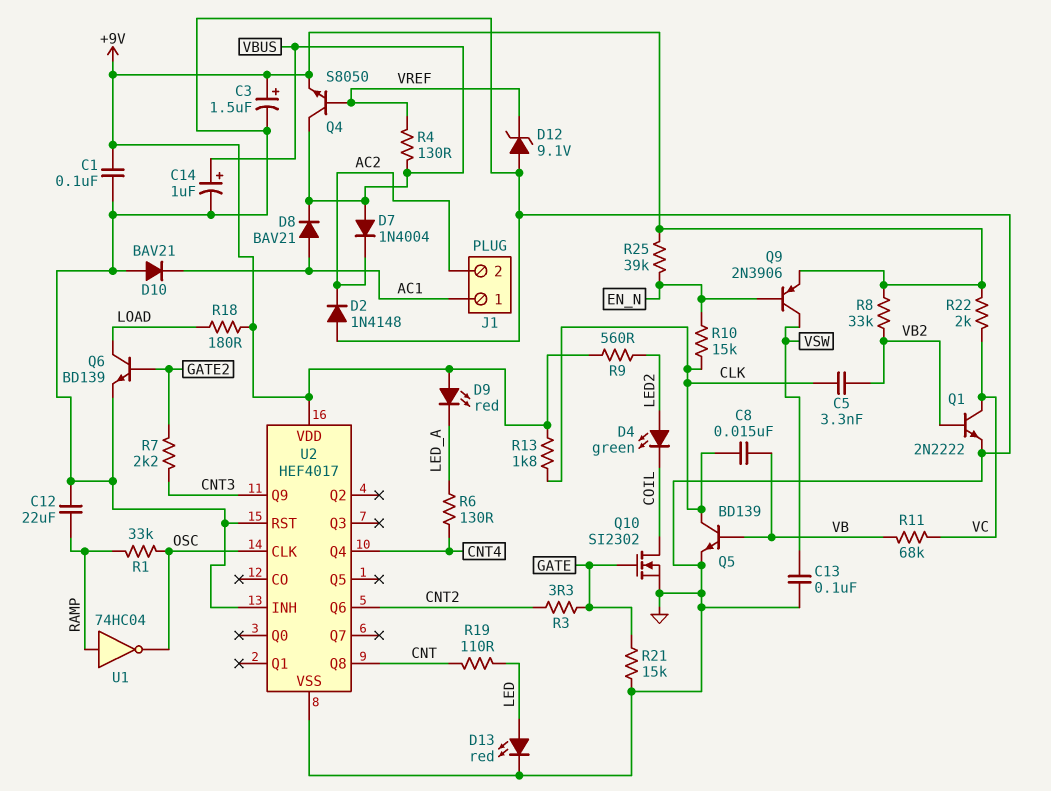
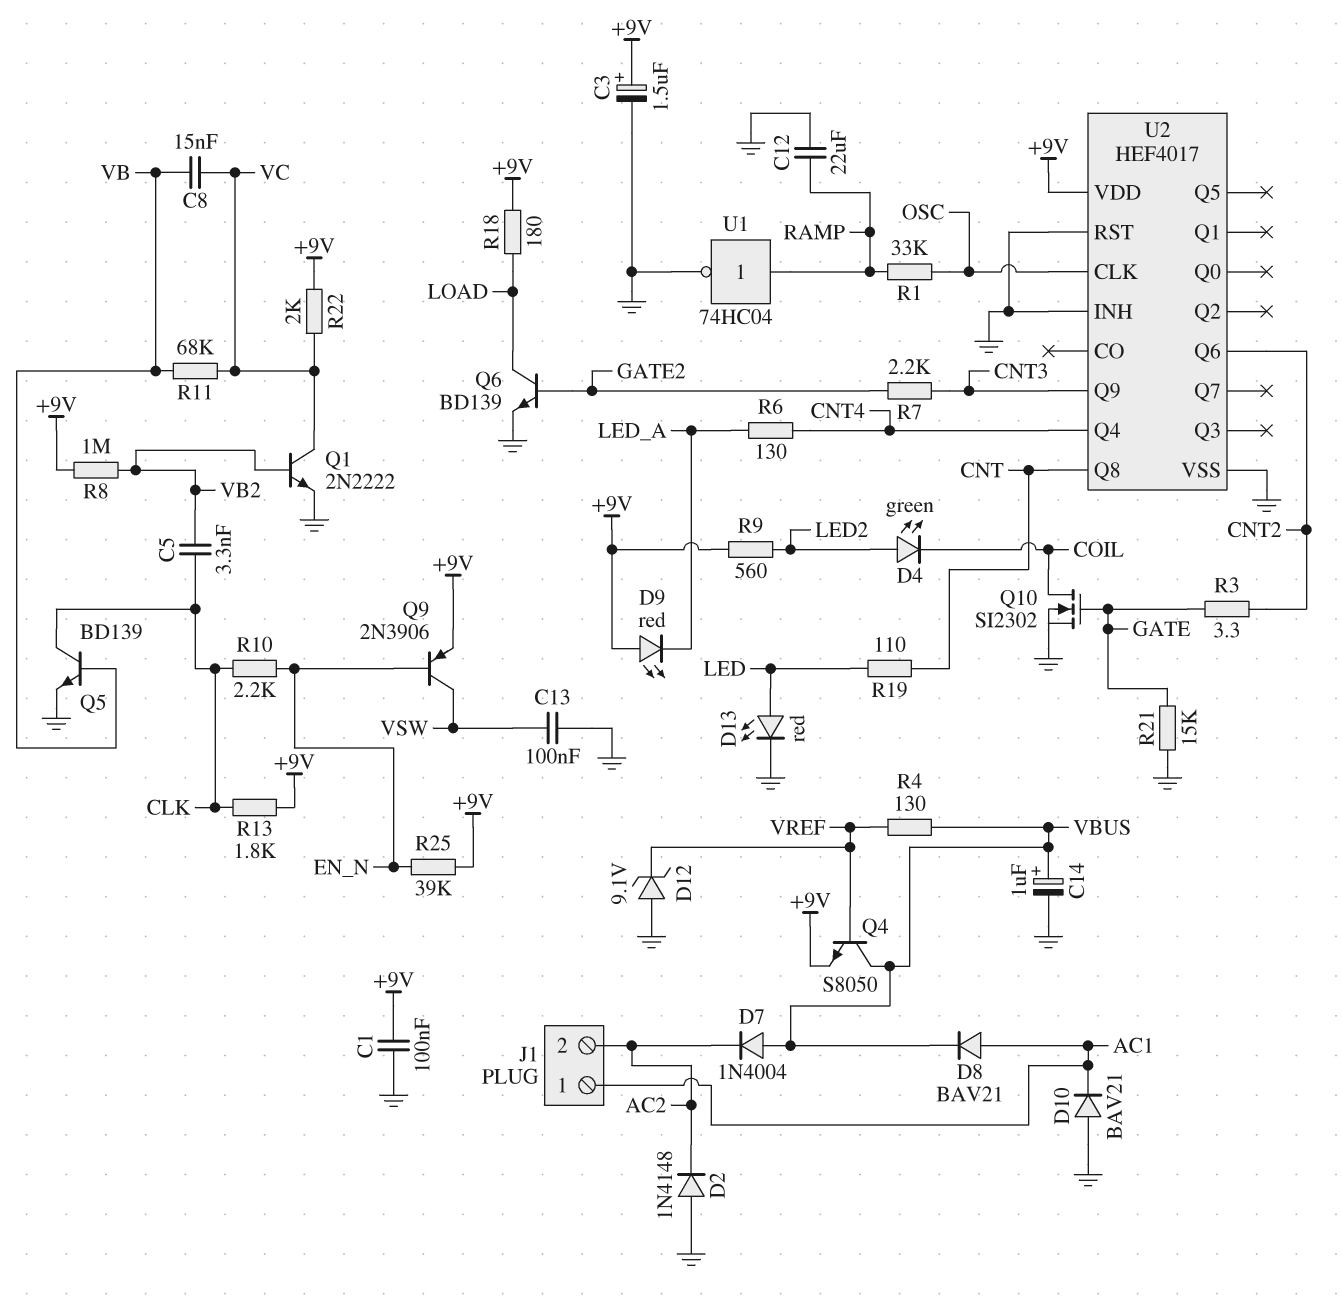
C8: 15nF (CLK, VB) -> 15nF (VB, VC)
R8: 33k (+9V, VB2) -> 1M (+9V, VB2)
R10: 15k (CLK, EN_N) -> 2.2k (CLK, EN_N)
U1: NOT 74HC04 (in RAMP, out OSC) -> NOT 74HC04 (in RAMP, out GND)

